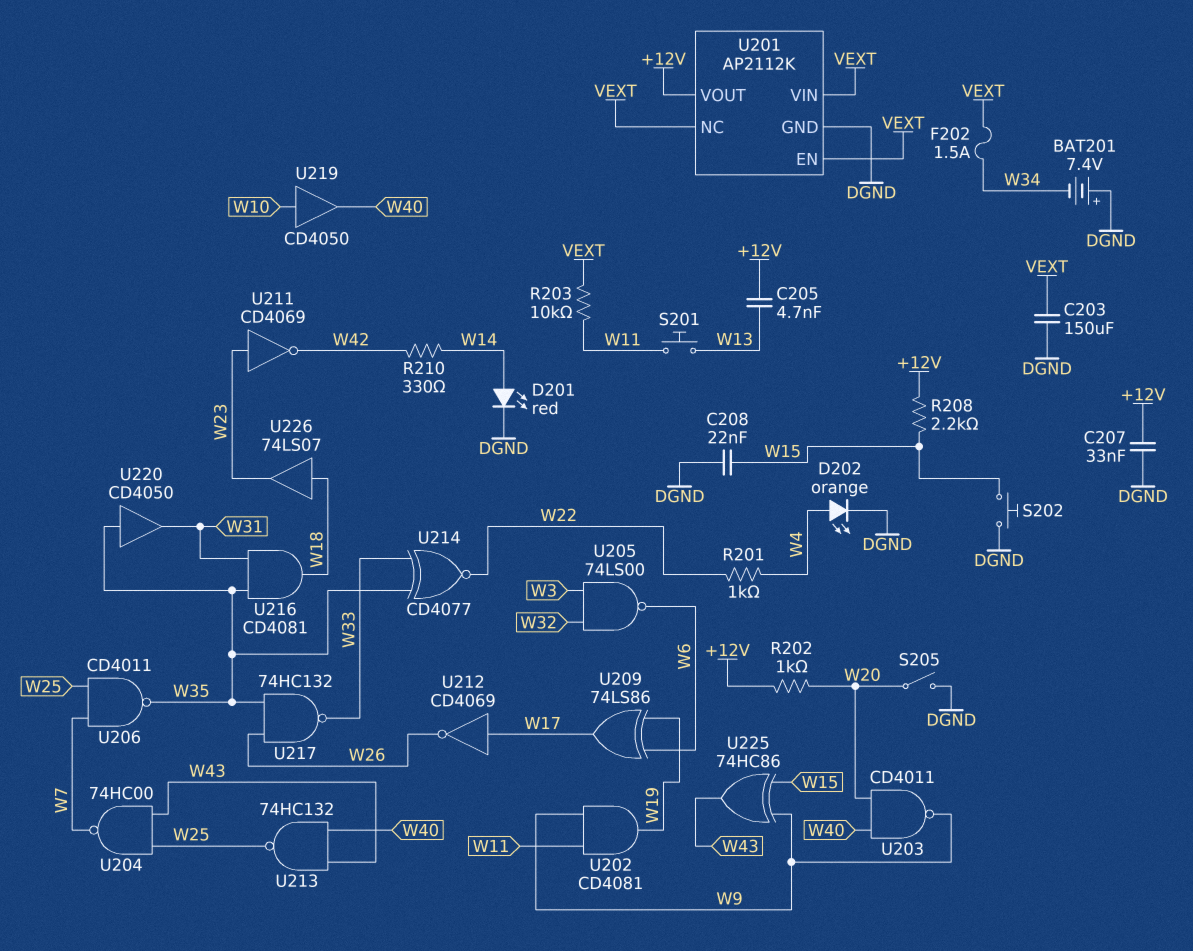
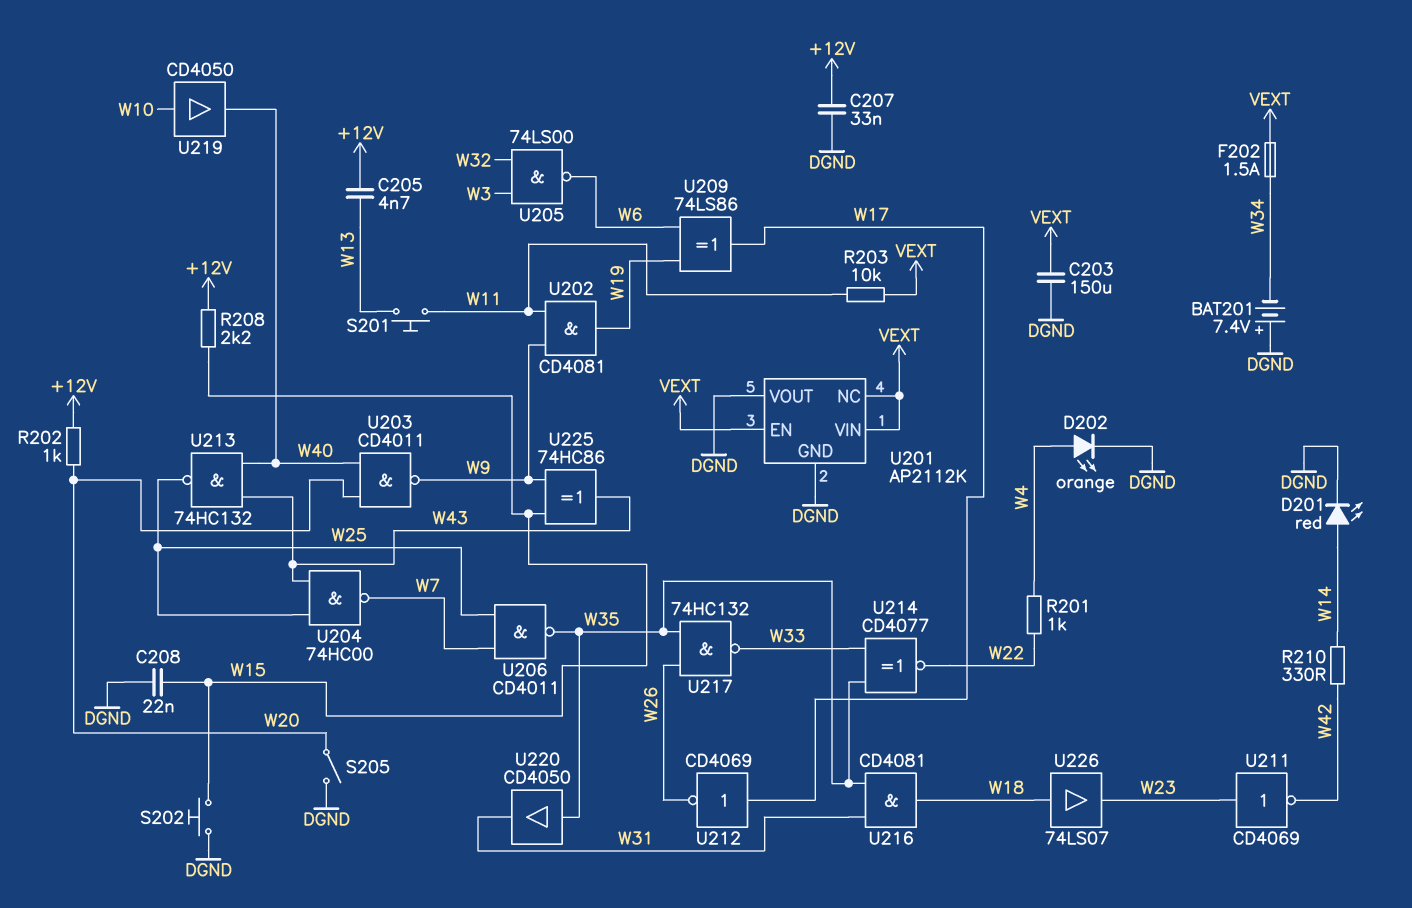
U201 pin VOUT: +12V -> DGND

